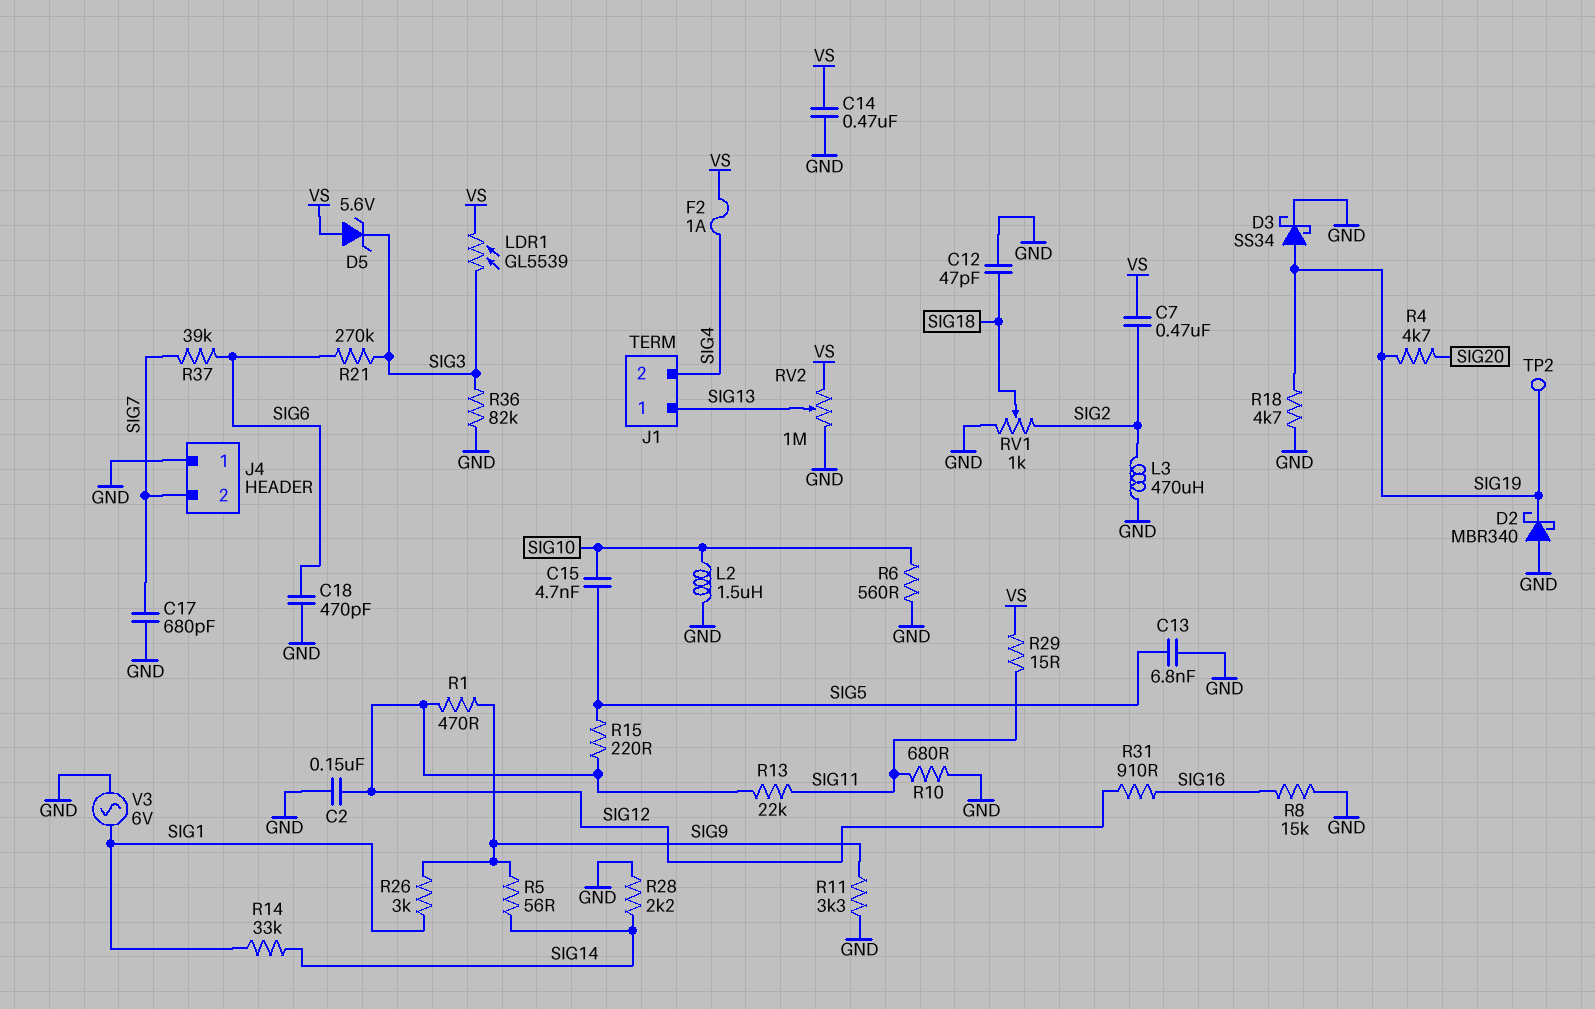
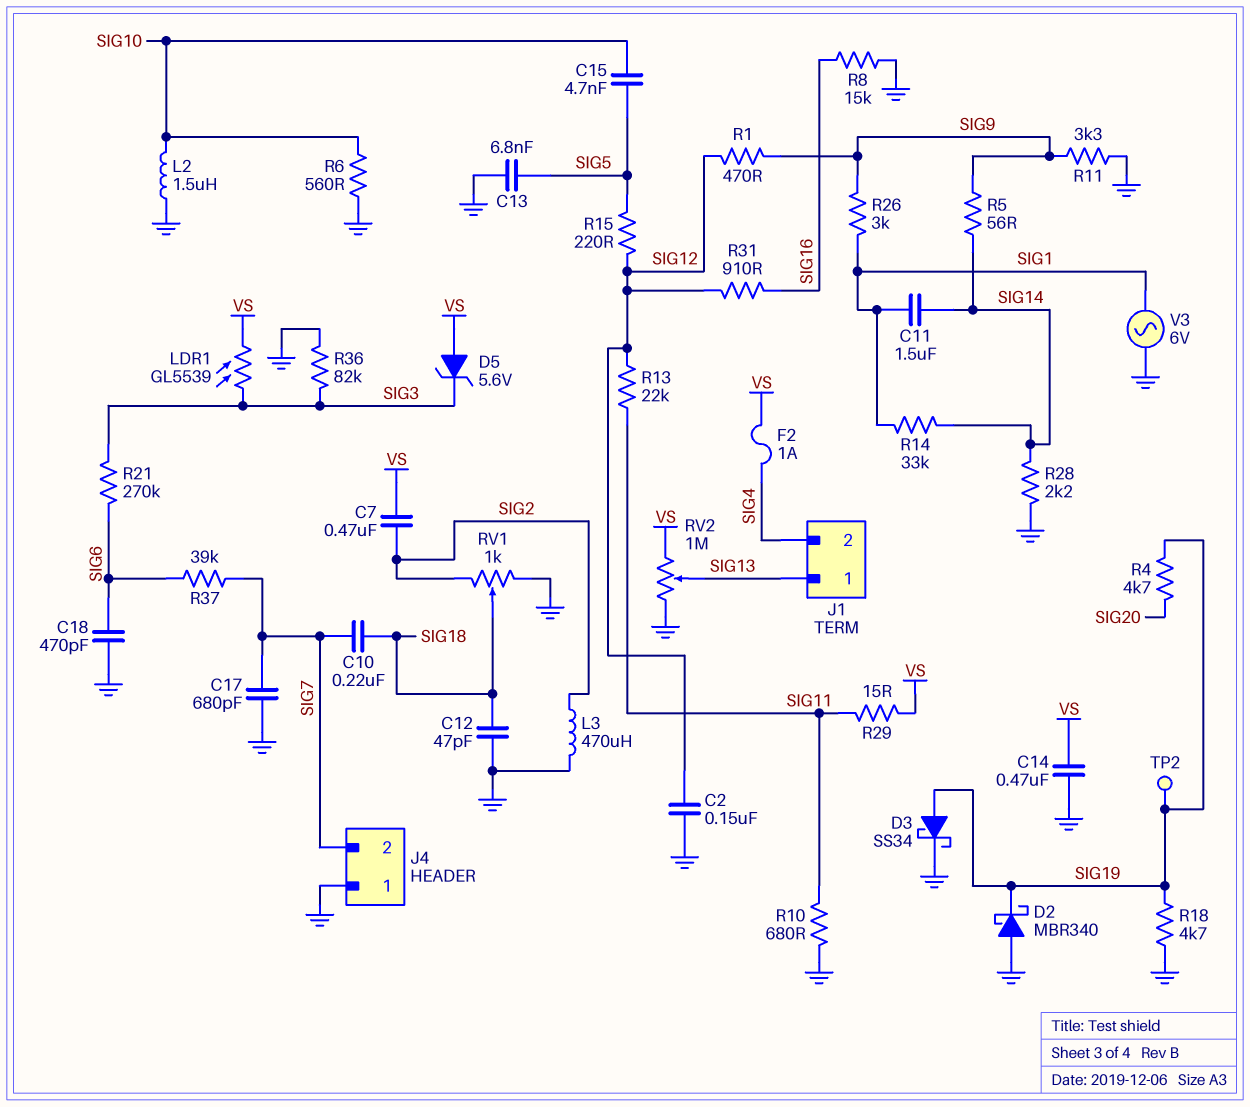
C10: none -> 220nF (SIG7, SIG18)
C11: none -> 1.5uF (SIG1, SIG14)

